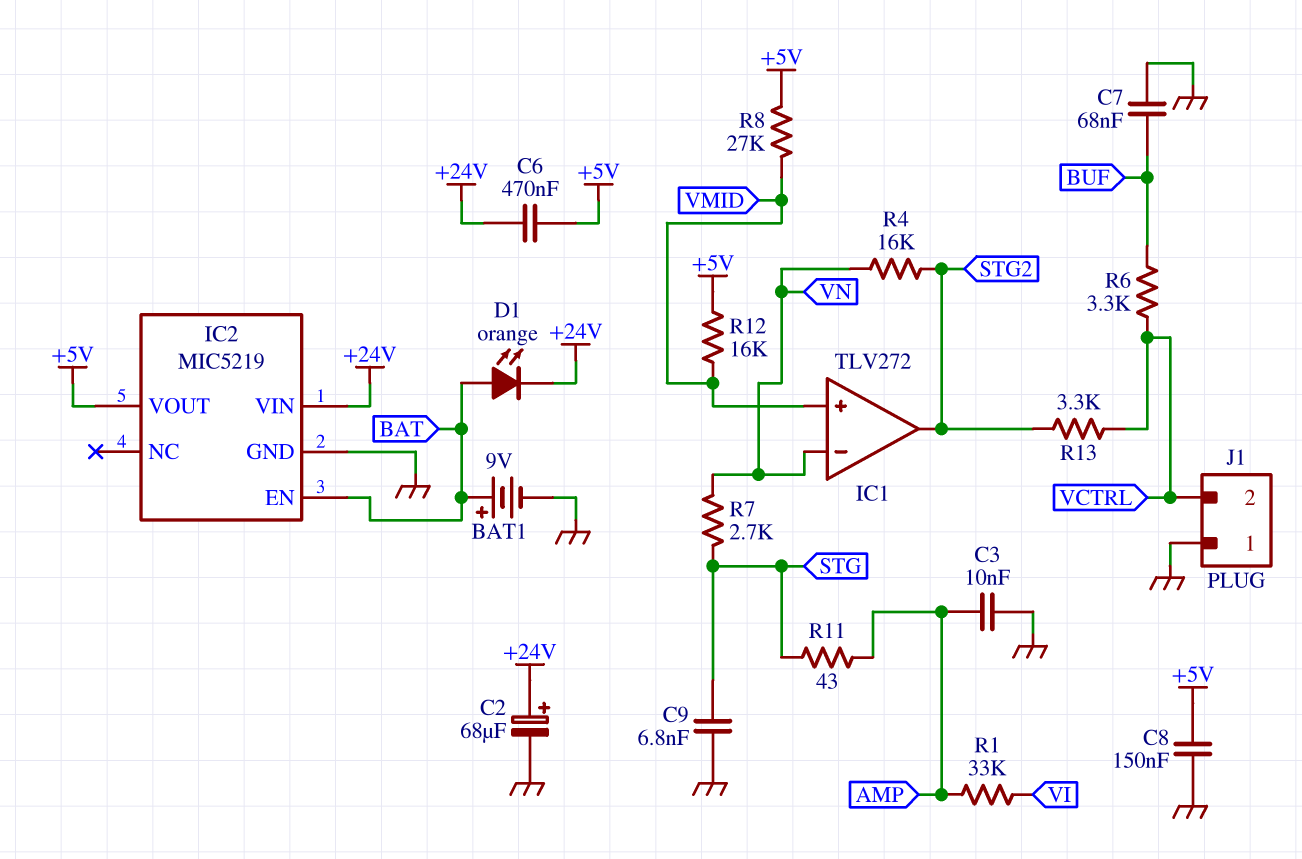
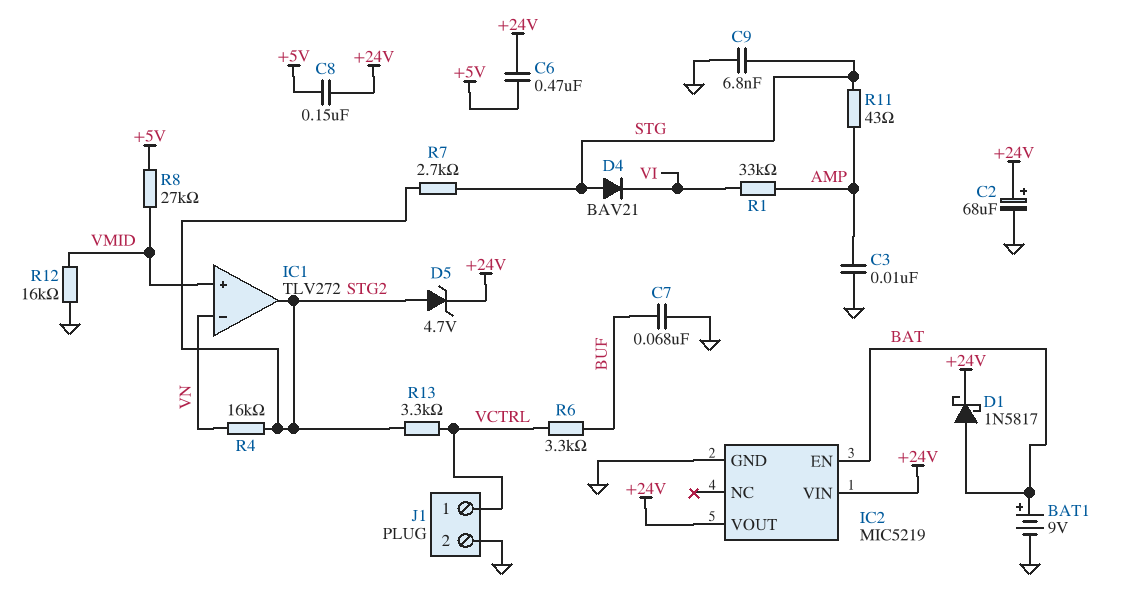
C8: 150nF (+5V, GND) -> 150nF (+5V, +24V)
D1: LED orange (A BAT, K +24V) -> schottky 1N5817 (A BAT, K +24V)
D4: none -> diode BAV21 (A STG, K VI)
D5: none -> zener 4.7V (A STG2, K +24V)
IC2 pin VOUT: +5V -> +24V
J1 pin 1: GND -> VCTRL
J1 pin 2: VCTRL -> GND
R7: 2.7k (STG, VN) -> 2.7k (STG, STG2)
R12: 16k (+5V, VMID) -> 16k (GND, VMID)

